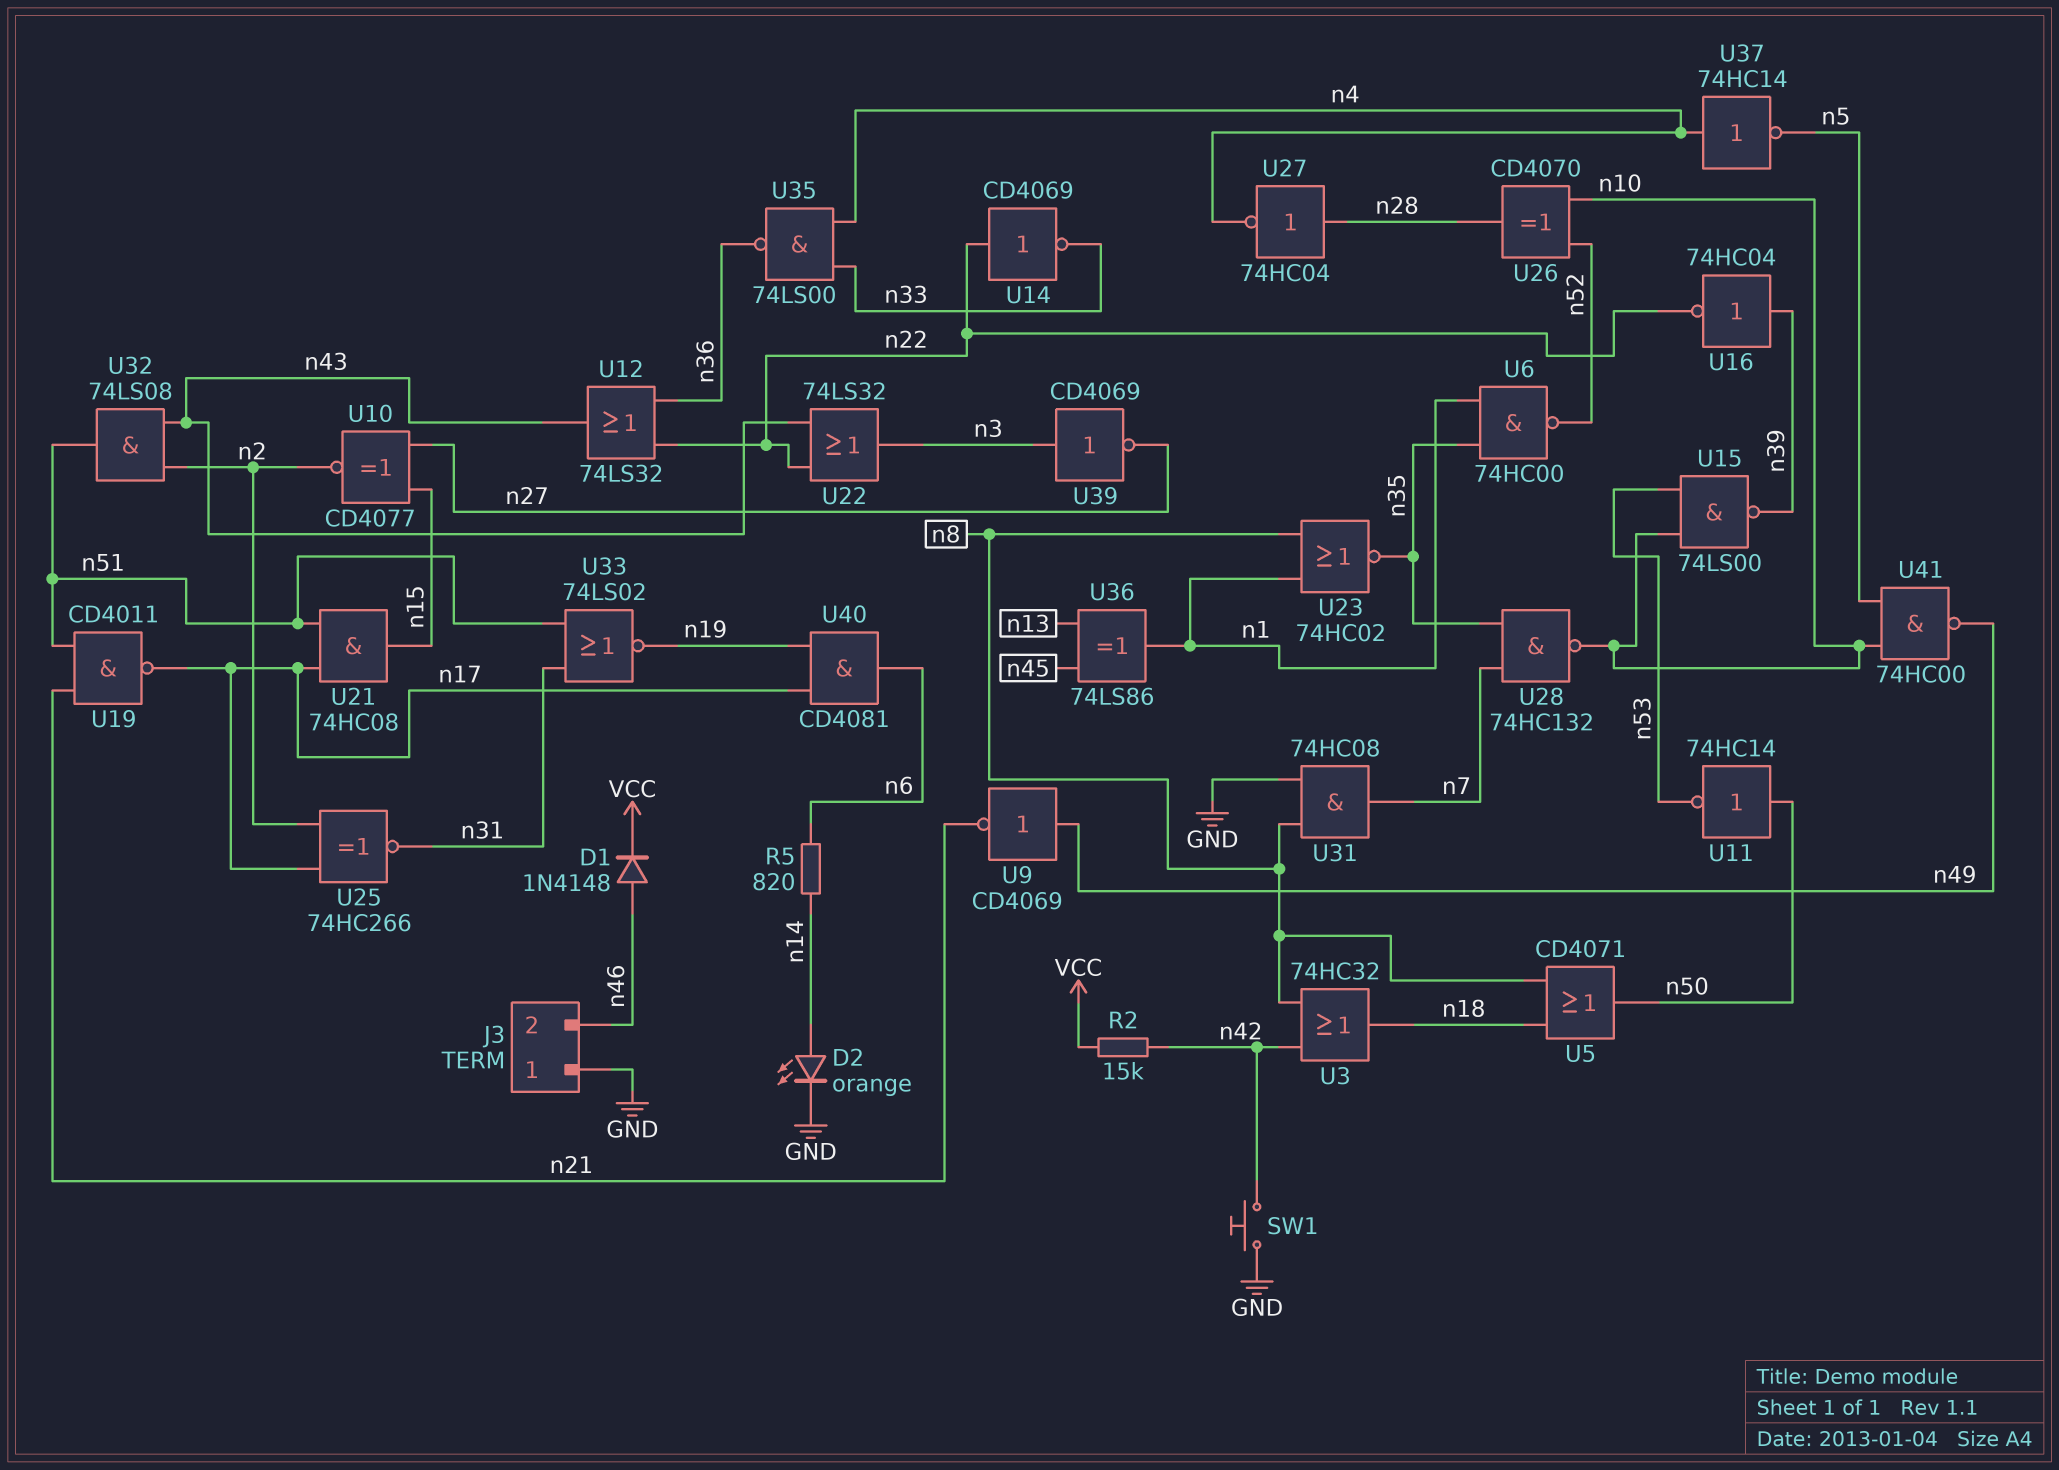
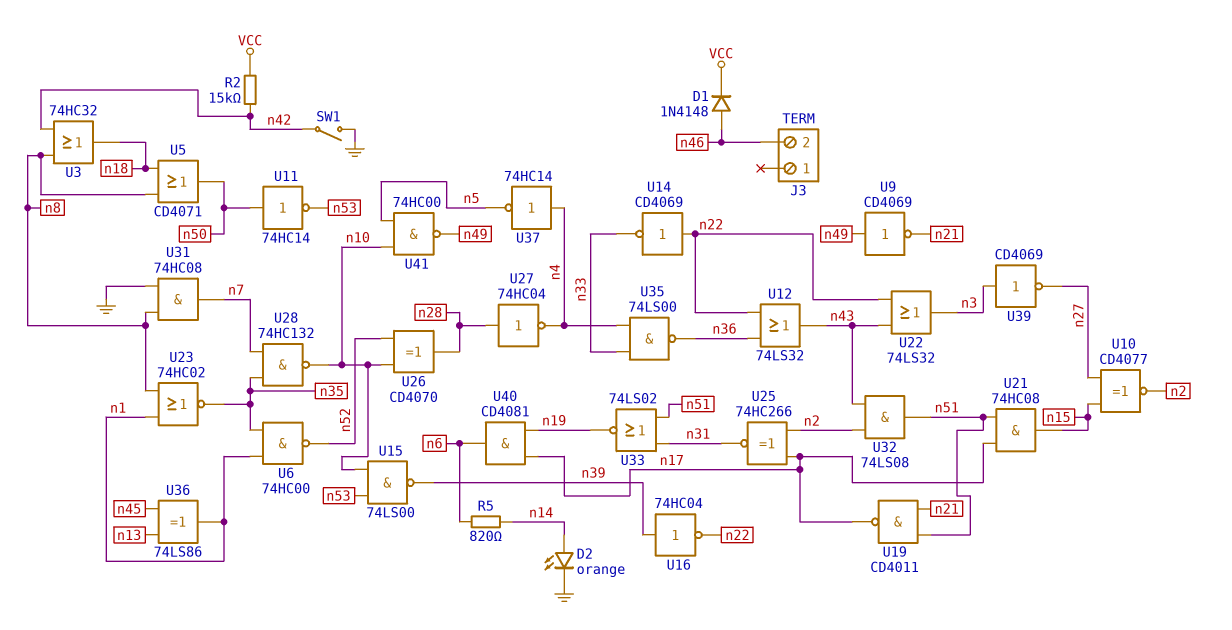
J3 pin 1: GND -> none
SW1: button (GND, n42) -> switch (GND, n42)

